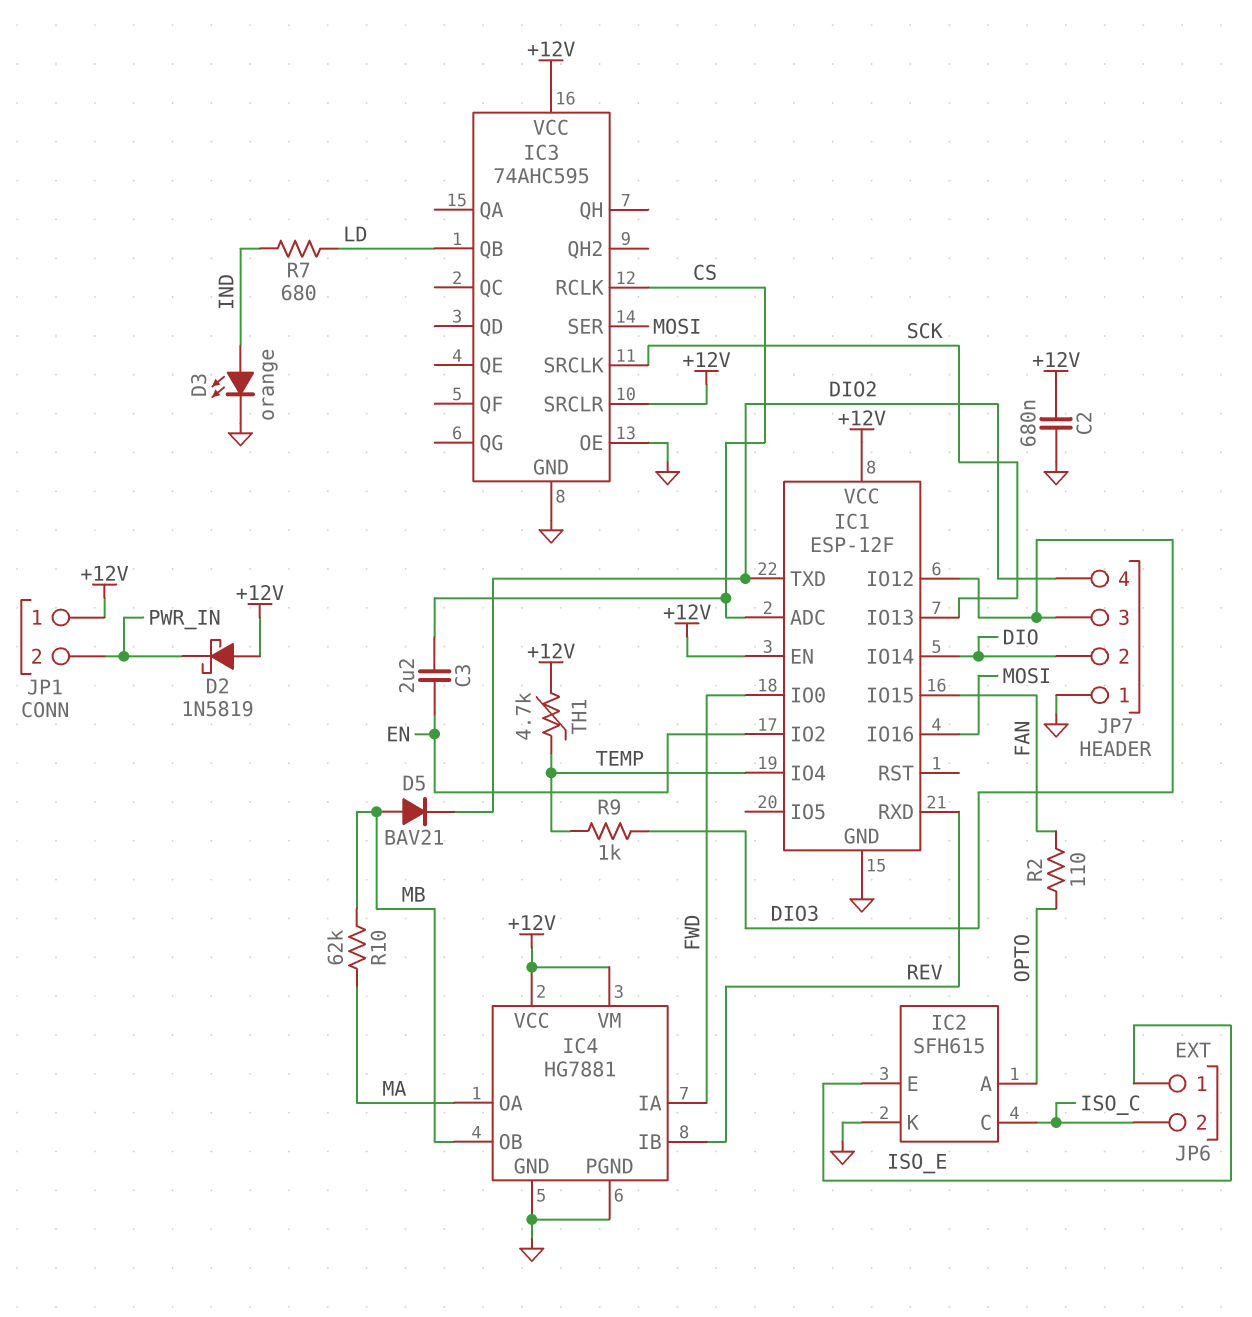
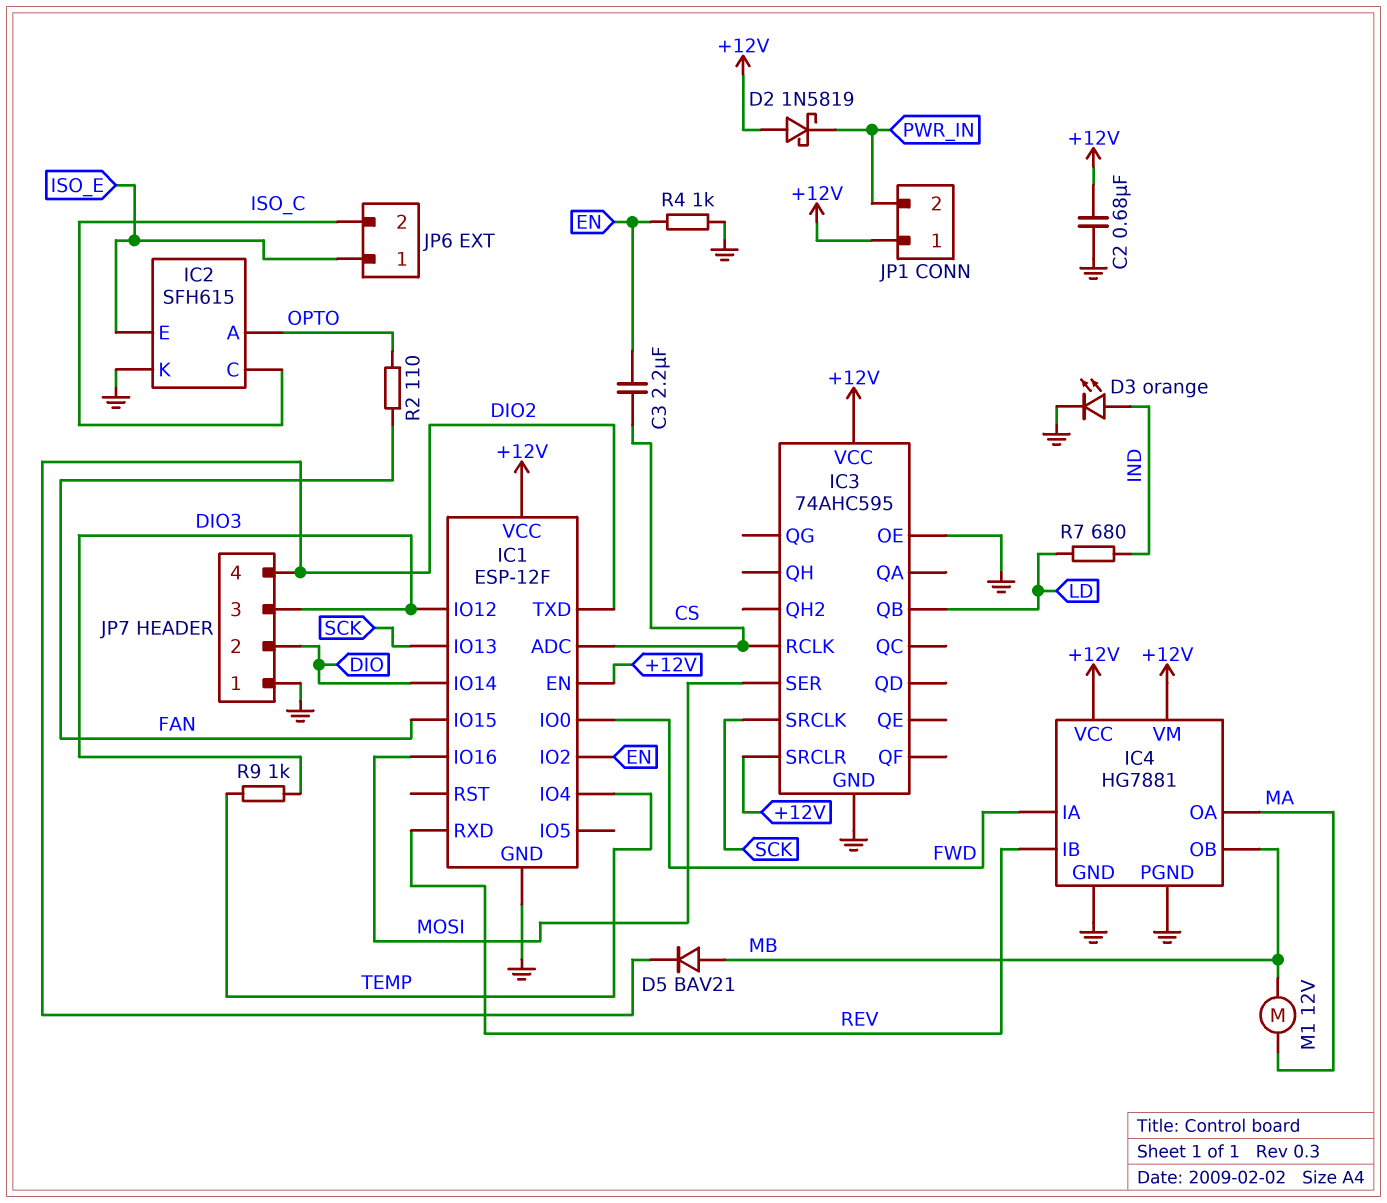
M1: none -> motor 12V (MA, MB)
R4: none -> 1k (EN, GND)
R10: 62k (MA, MB) -> none
TH1: 4.7k (+12V, TEMP) -> none

